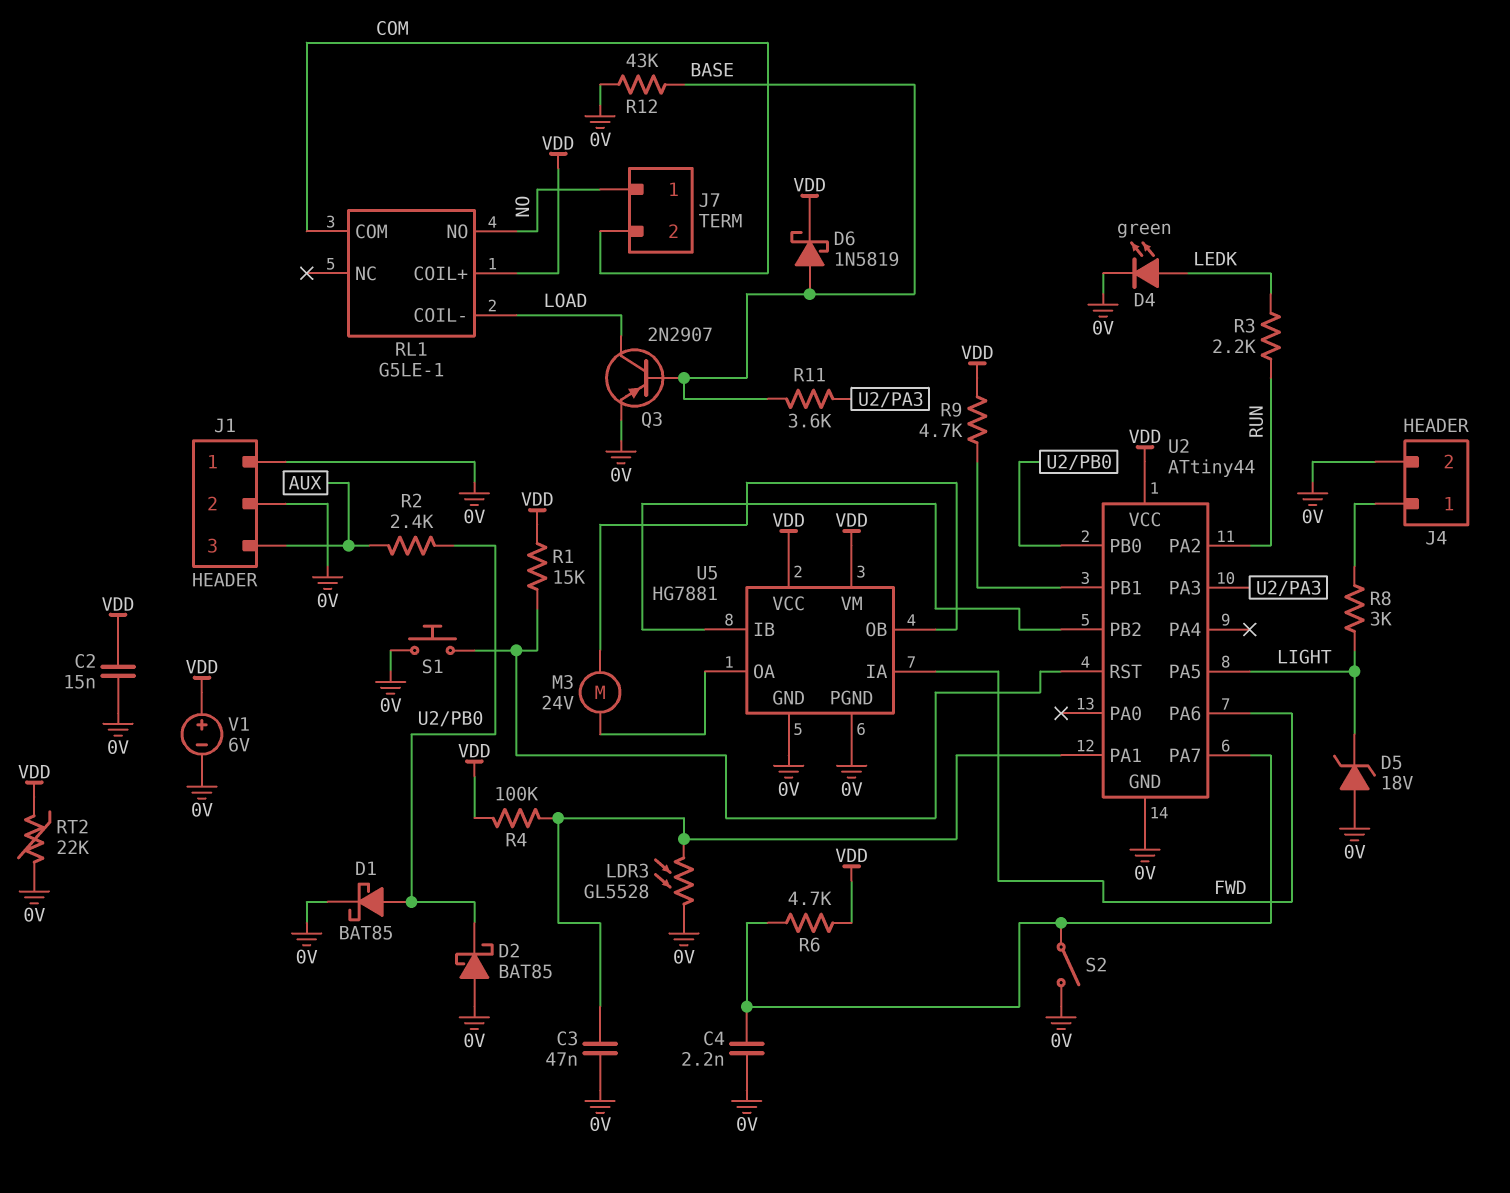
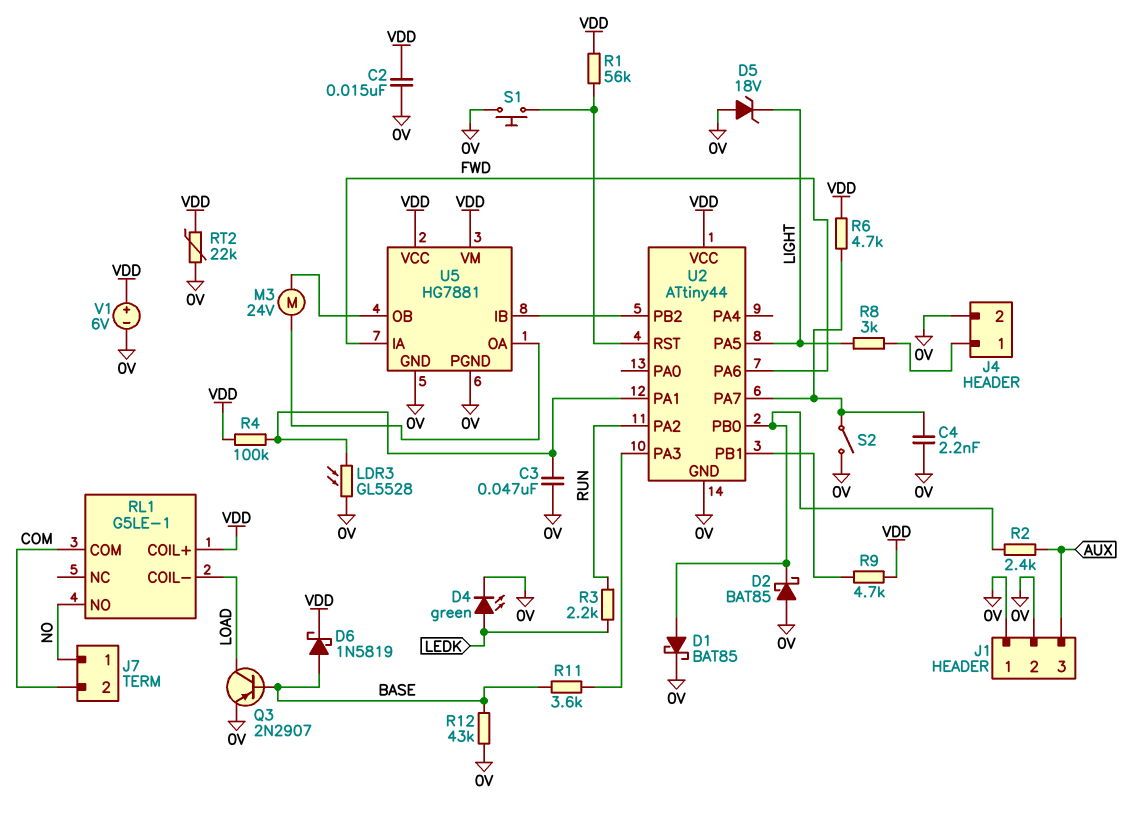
R1: 15k (U2/RST, VDD) -> 56k (U2/RST, VDD)

